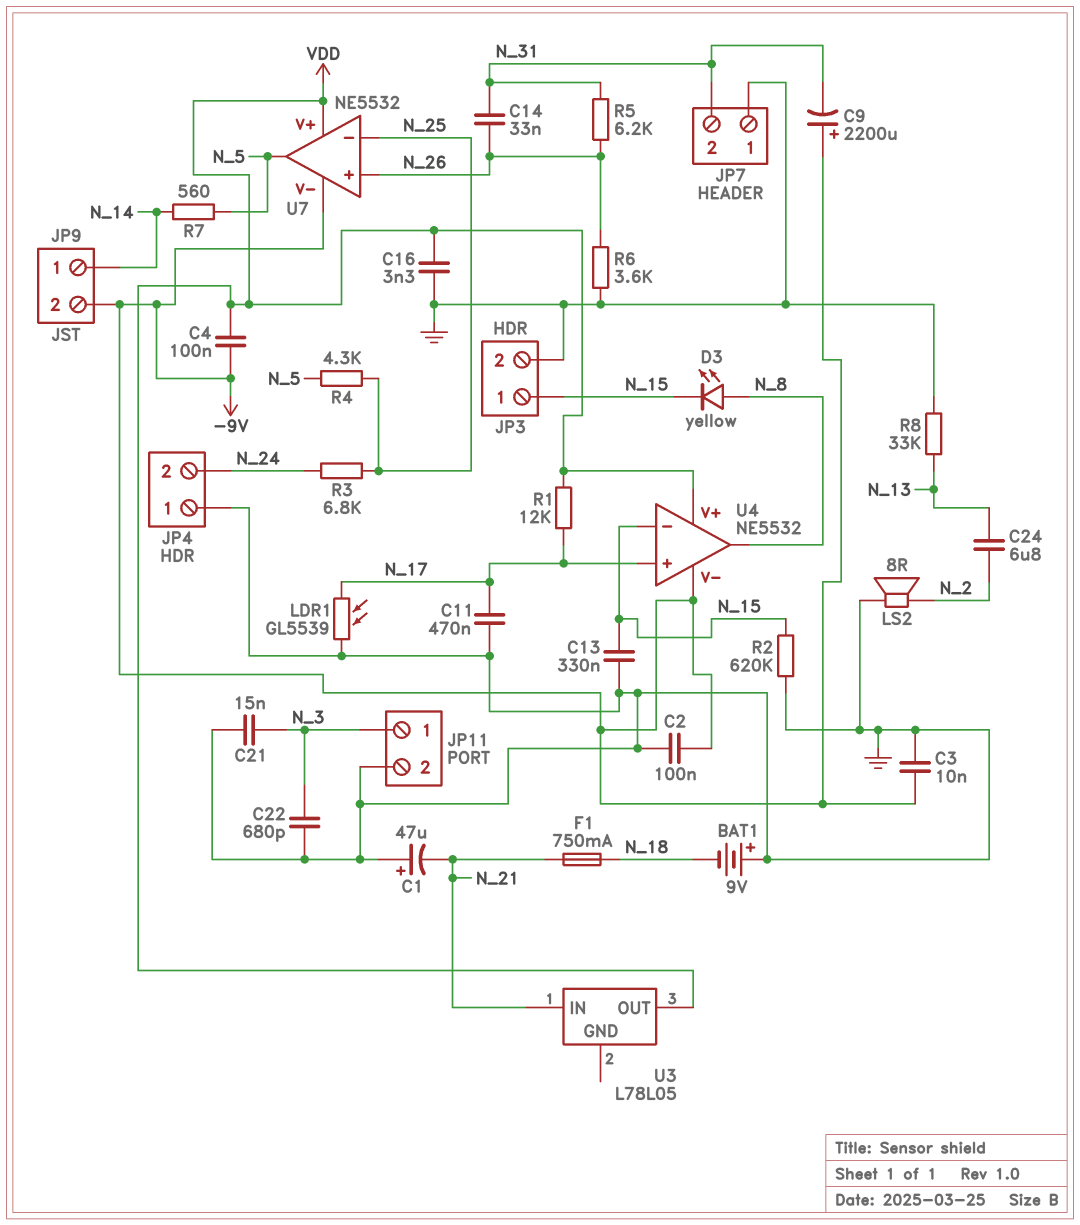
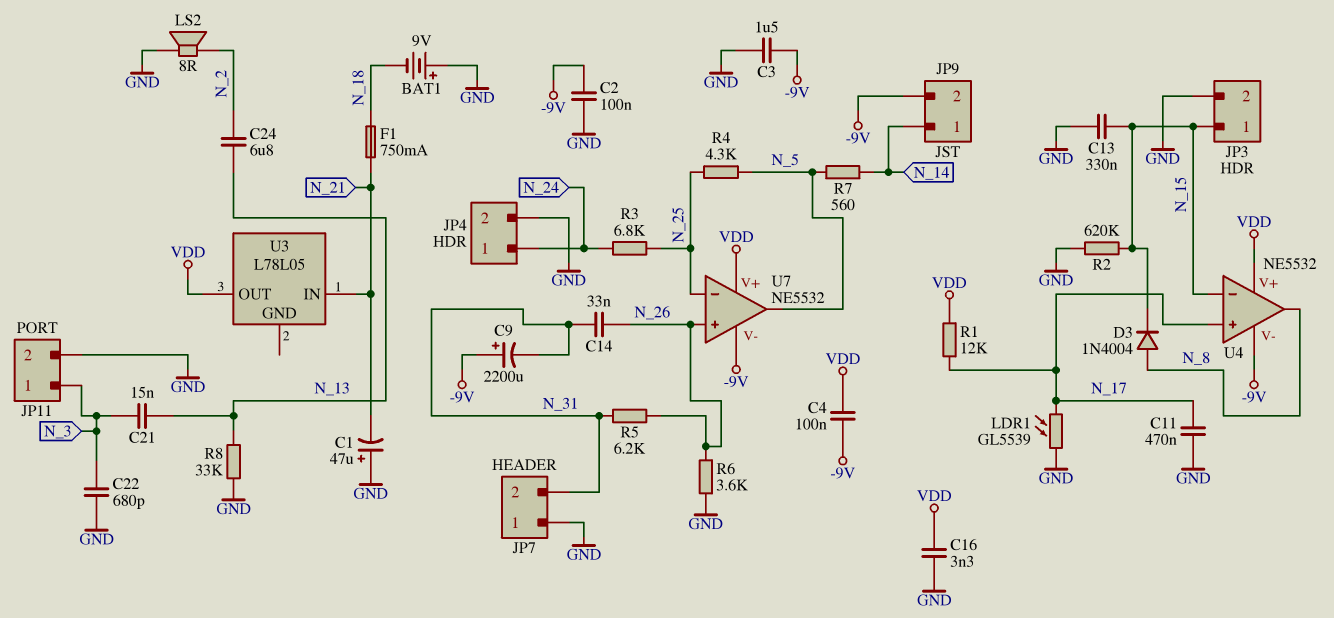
C3: 10nF (-9V, GND) -> 1.5uF (-9V, GND)
C21: 15nF (GND, N_3) -> 15nF (N_3, N_13)
D3: LED yellow (A N_8, K N_15) -> diode 1N4004 (A N_8, K N_15)
JP4 pin 1: GND -> N_24
JP4 pin 2: N_24 -> GND

